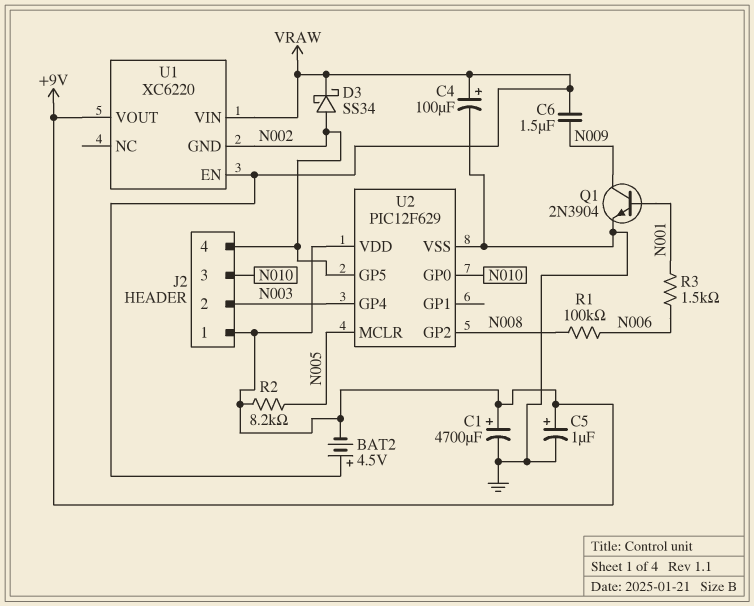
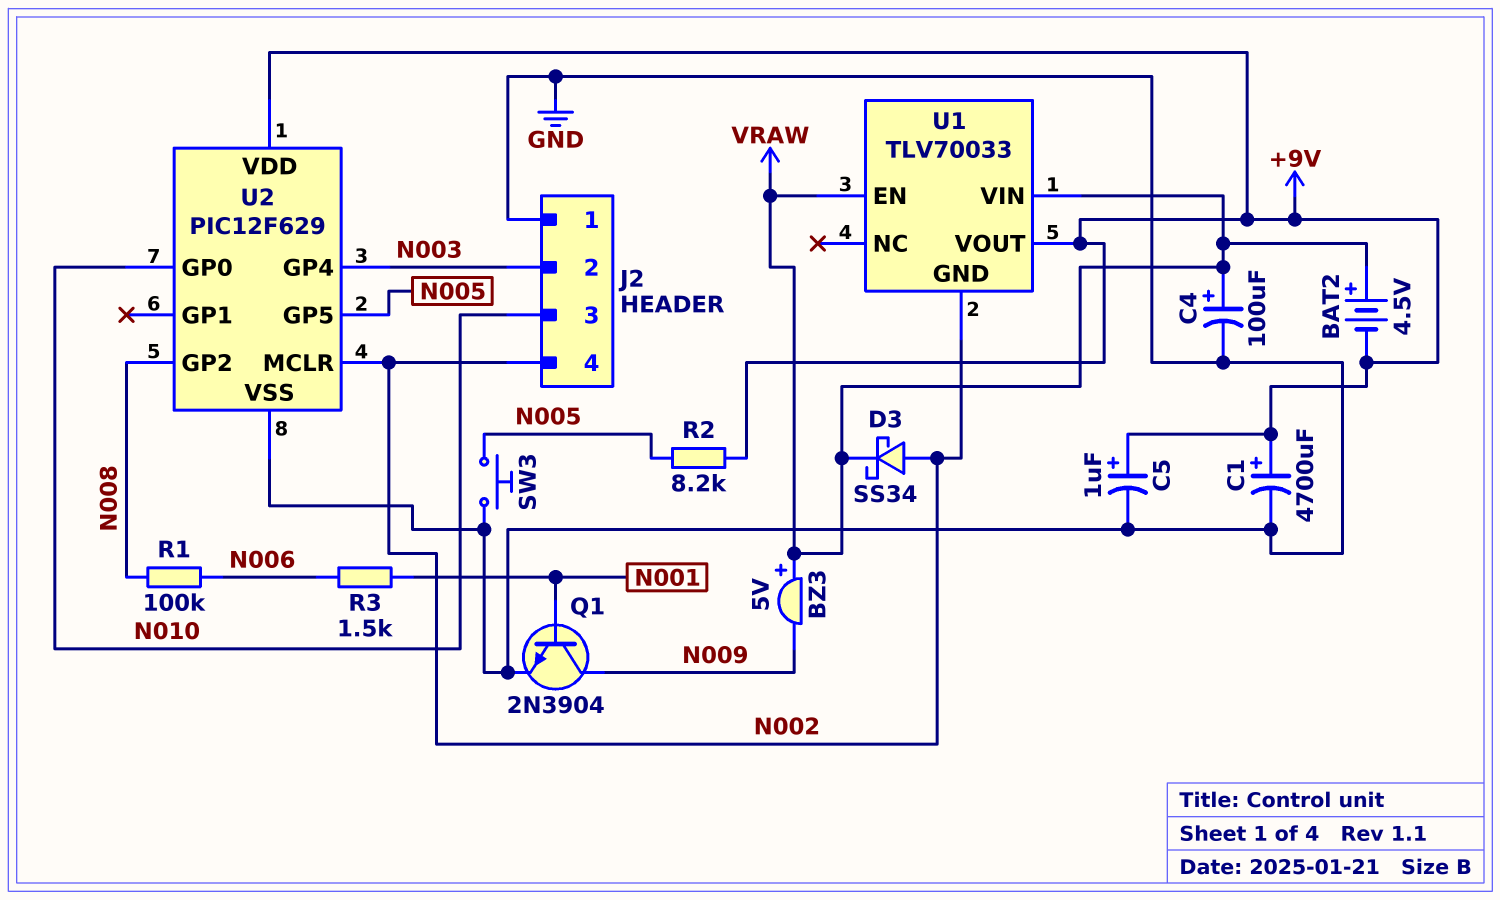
BZ3: none -> buzzer 5V (plus VRAW, minus N009)
C6: 1.5uF (N009, VRAW) -> none
J2 pin 1: +9V -> GND
SW3: none -> button (GND, N005)
U1: XC6220 -> TLV70033
U2 pin GP5: N002 -> N005
U2 pin MCLR: N005 -> N002

